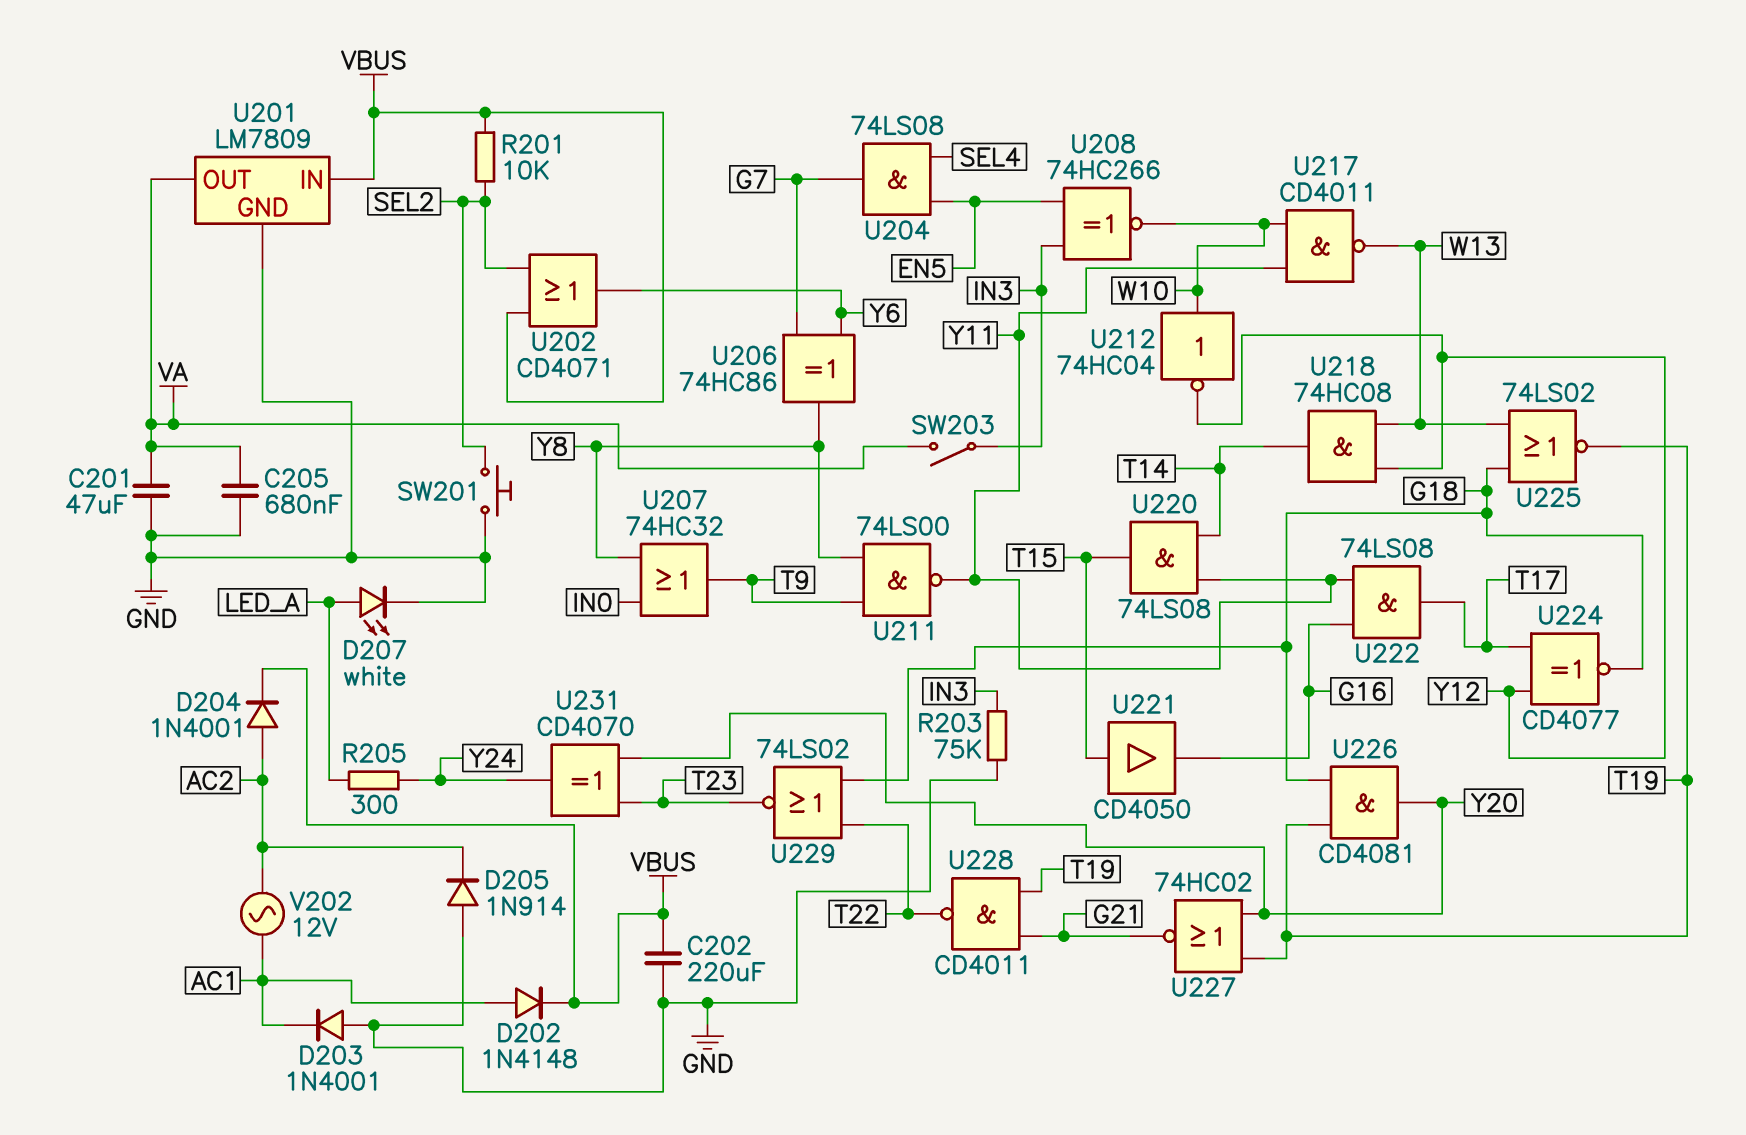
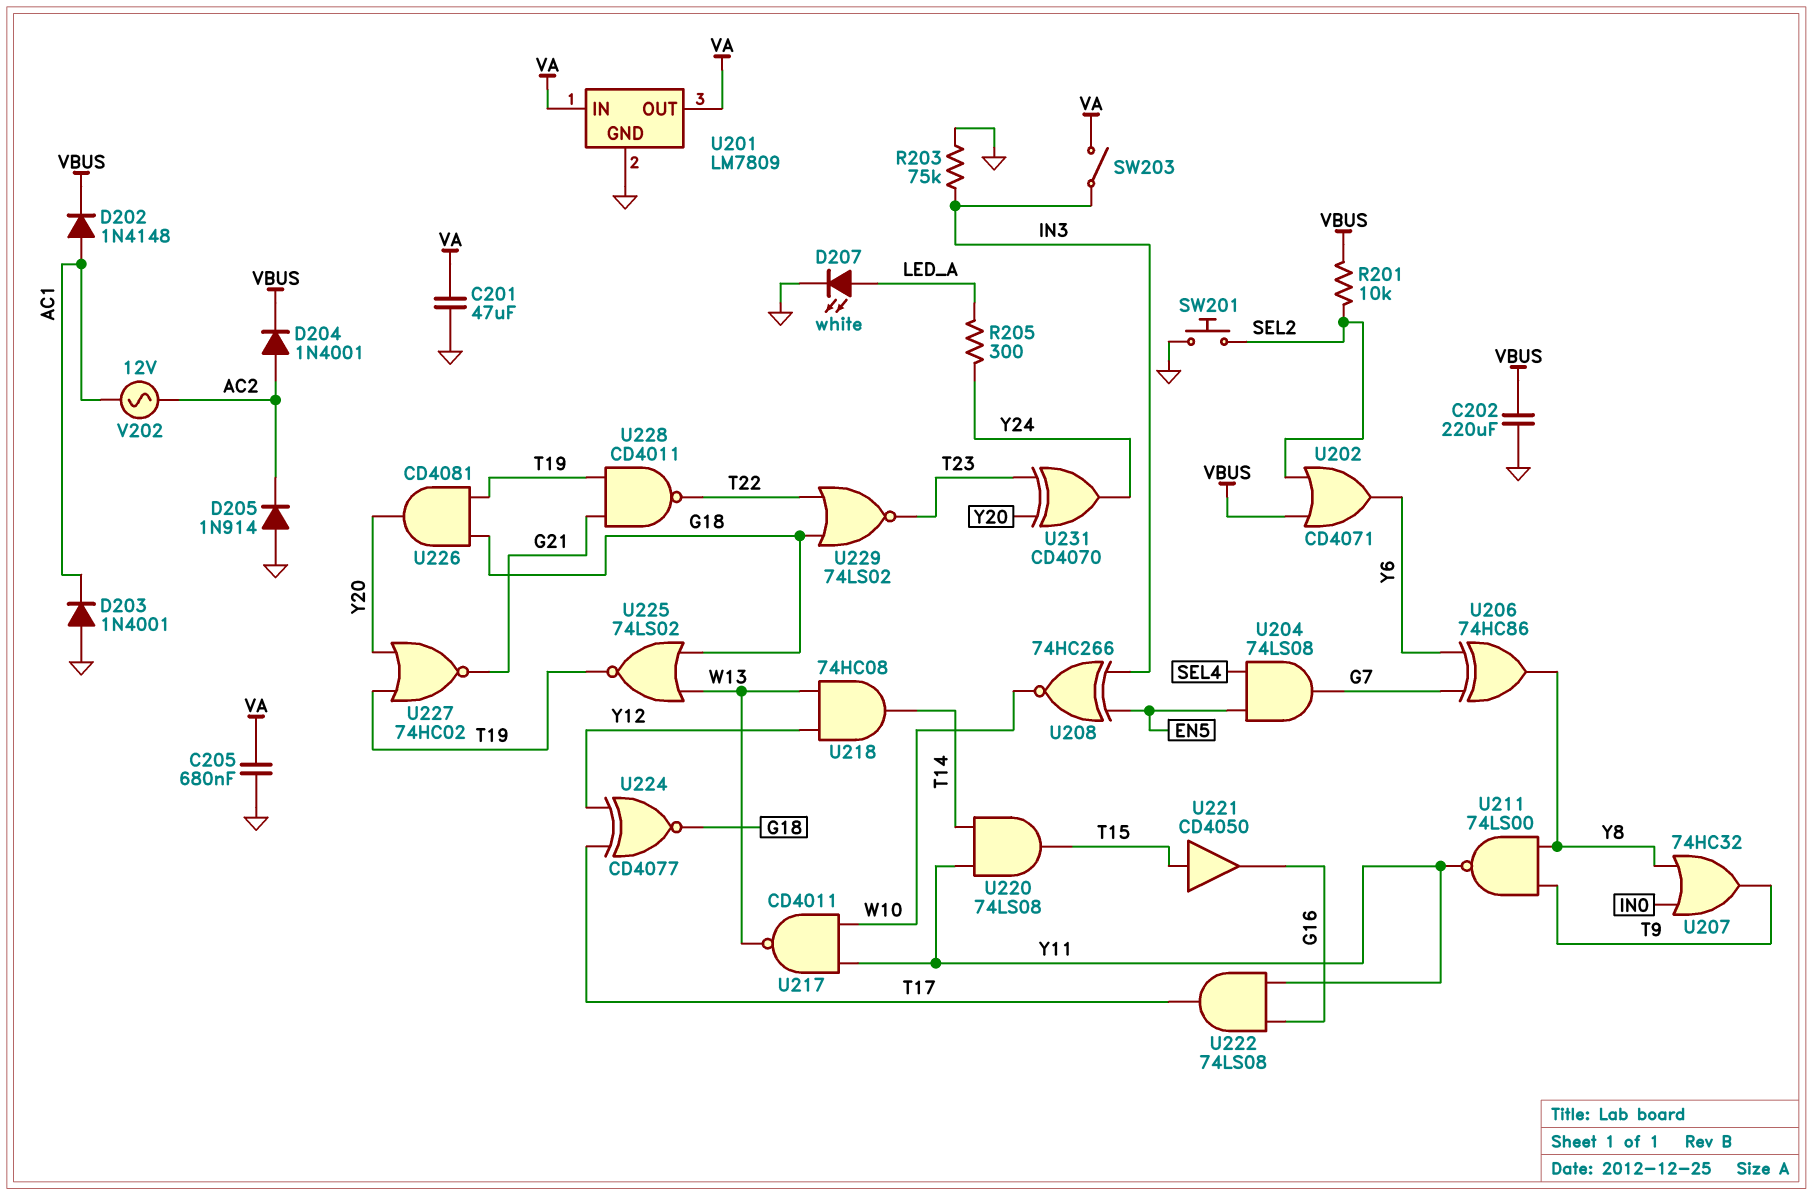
U201 pin IN: VBUS -> VA
U212: NOT 74HC04 (in W10, out Y12) -> none

